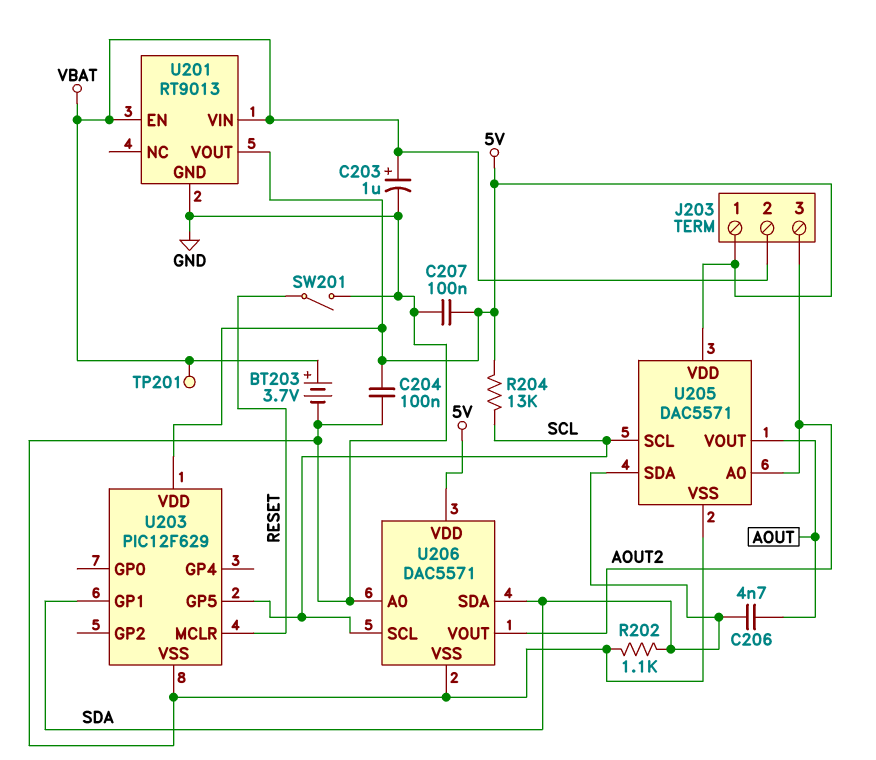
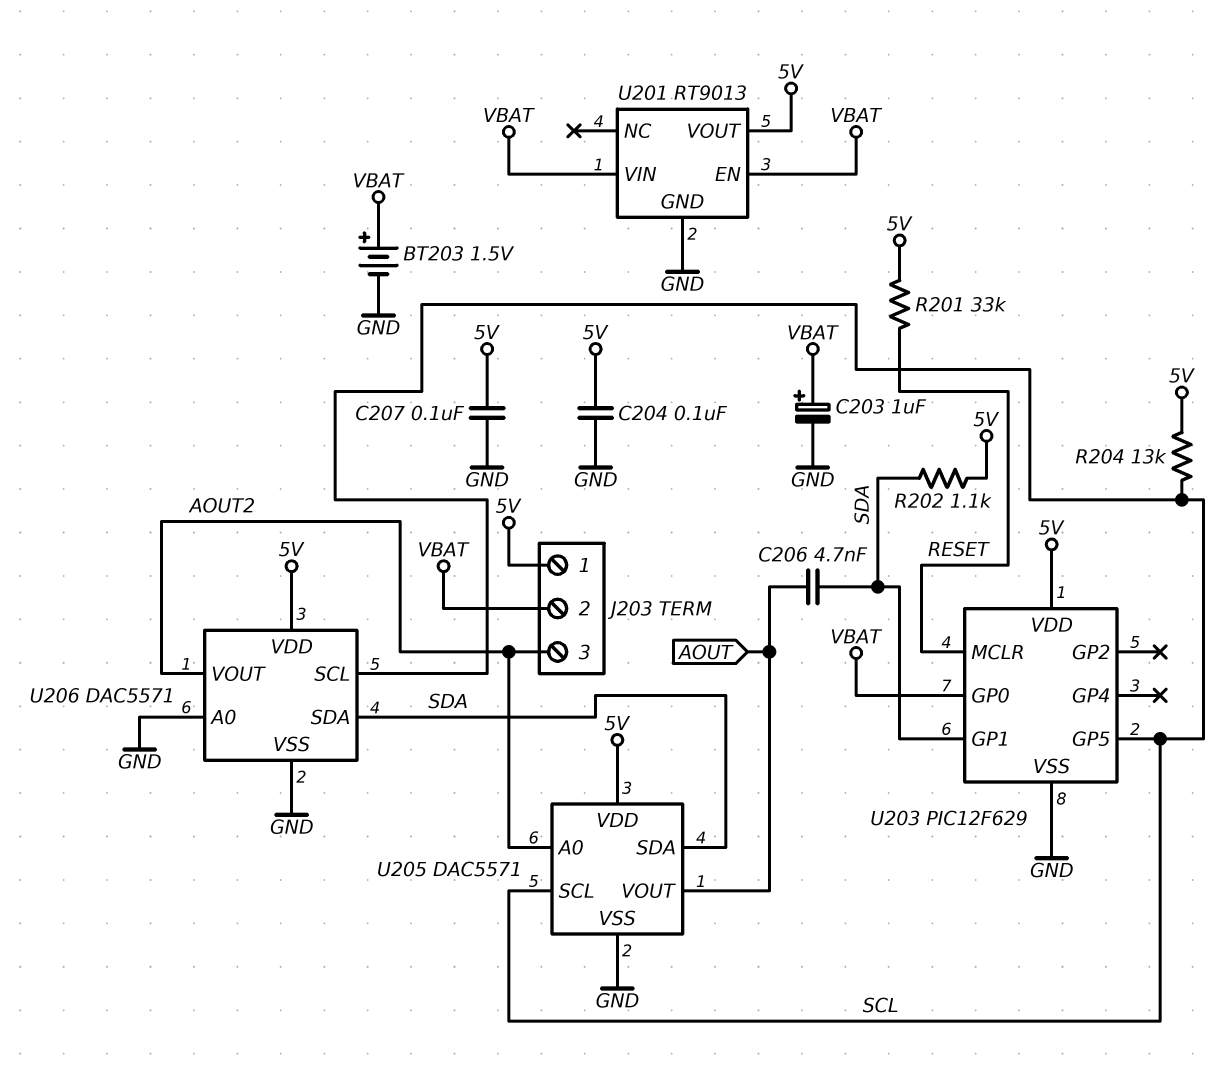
BT203: 3.7V (plus VBAT, minus GND) -> 1.5V (plus VBAT, minus GND)
R201: none -> 33k (5V, RESET)
R202: 1.1k (GND, SDA) -> 1.1k (5V, SDA)
SW201: switch (GND, RESET) -> none
TP201: test point (VBAT) -> none
U203 pin GP0: none -> VBAT

